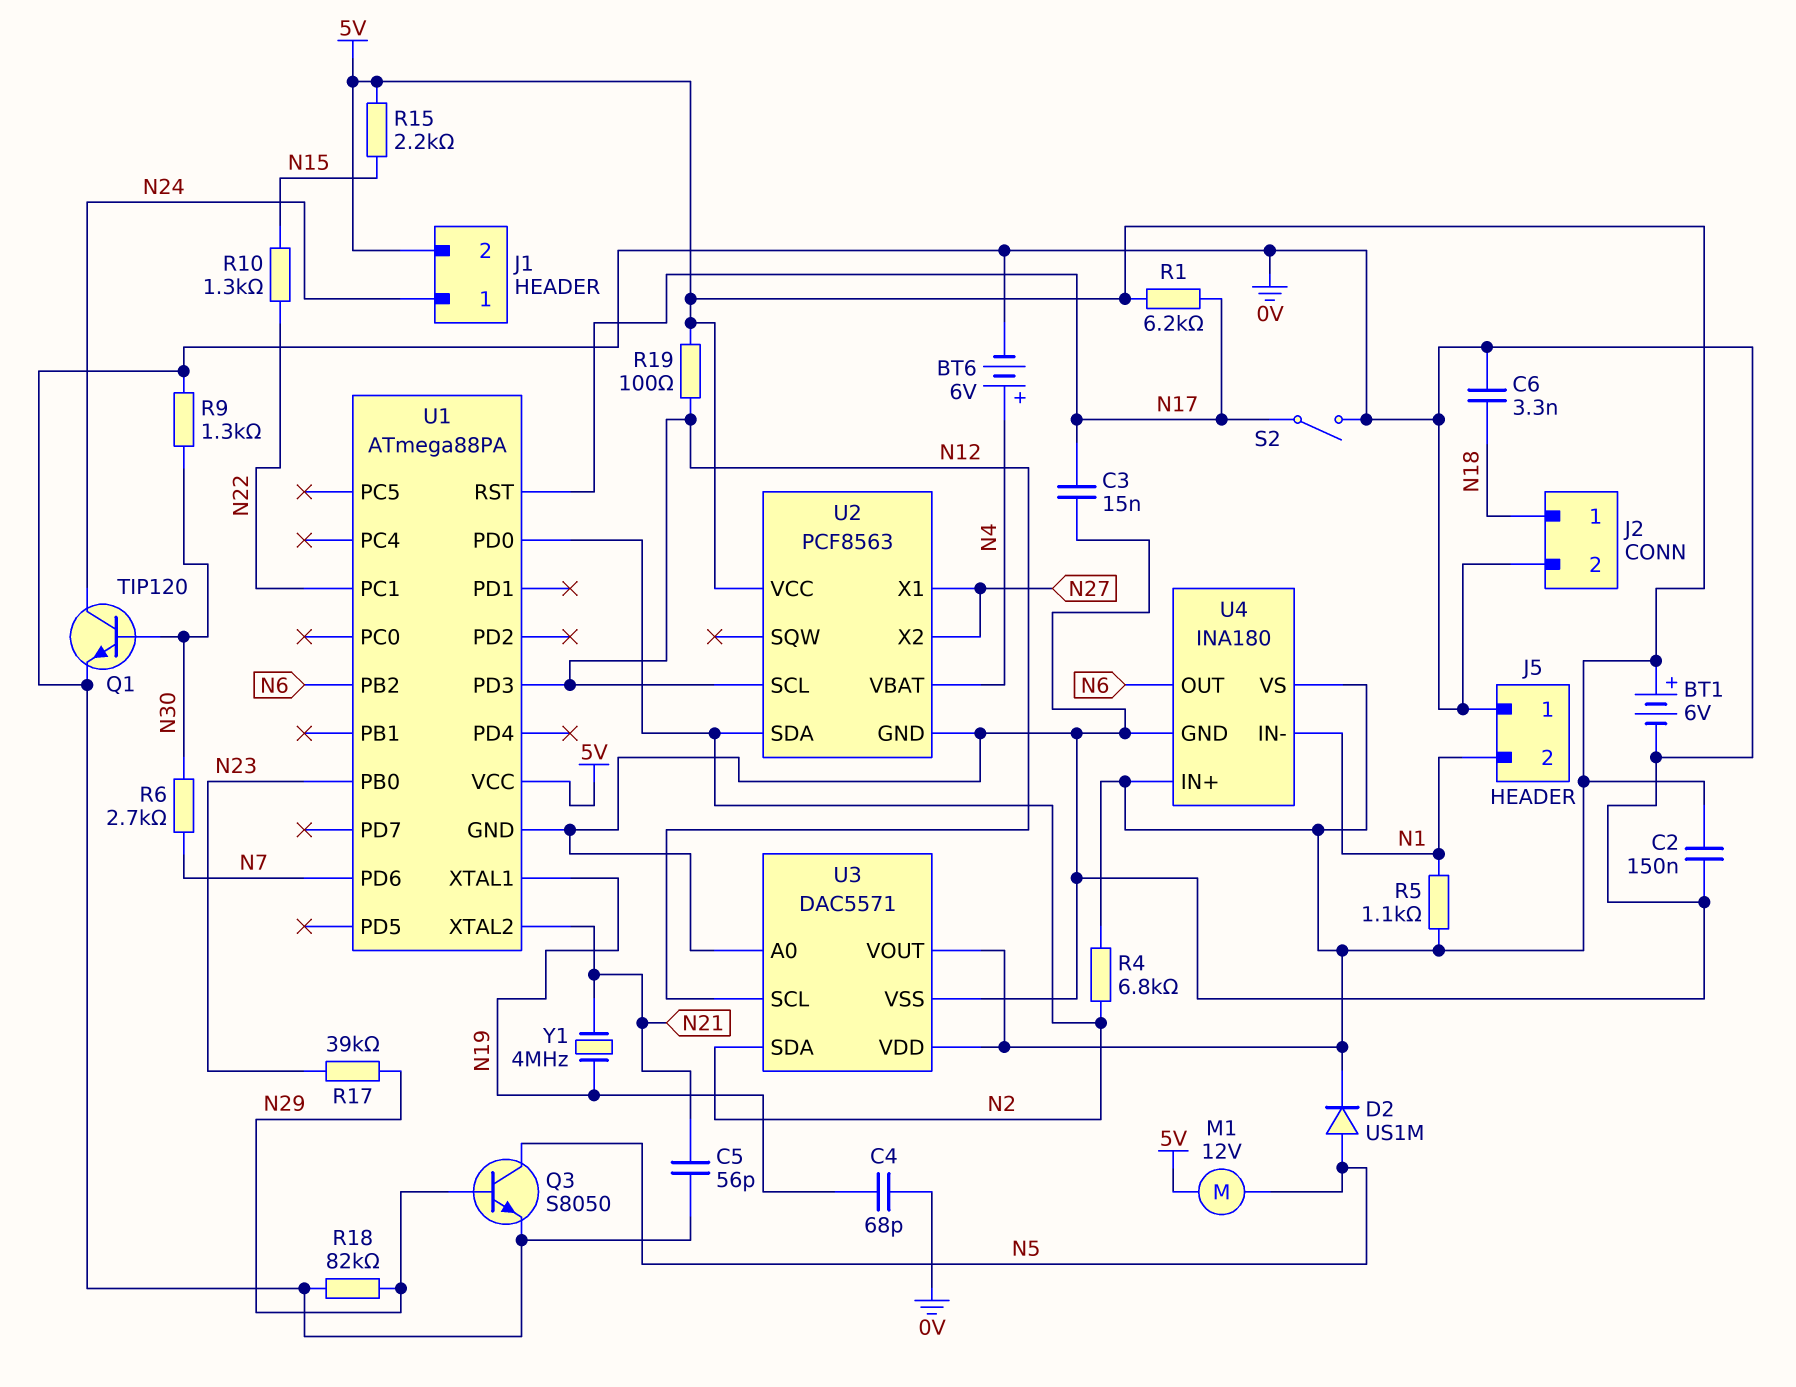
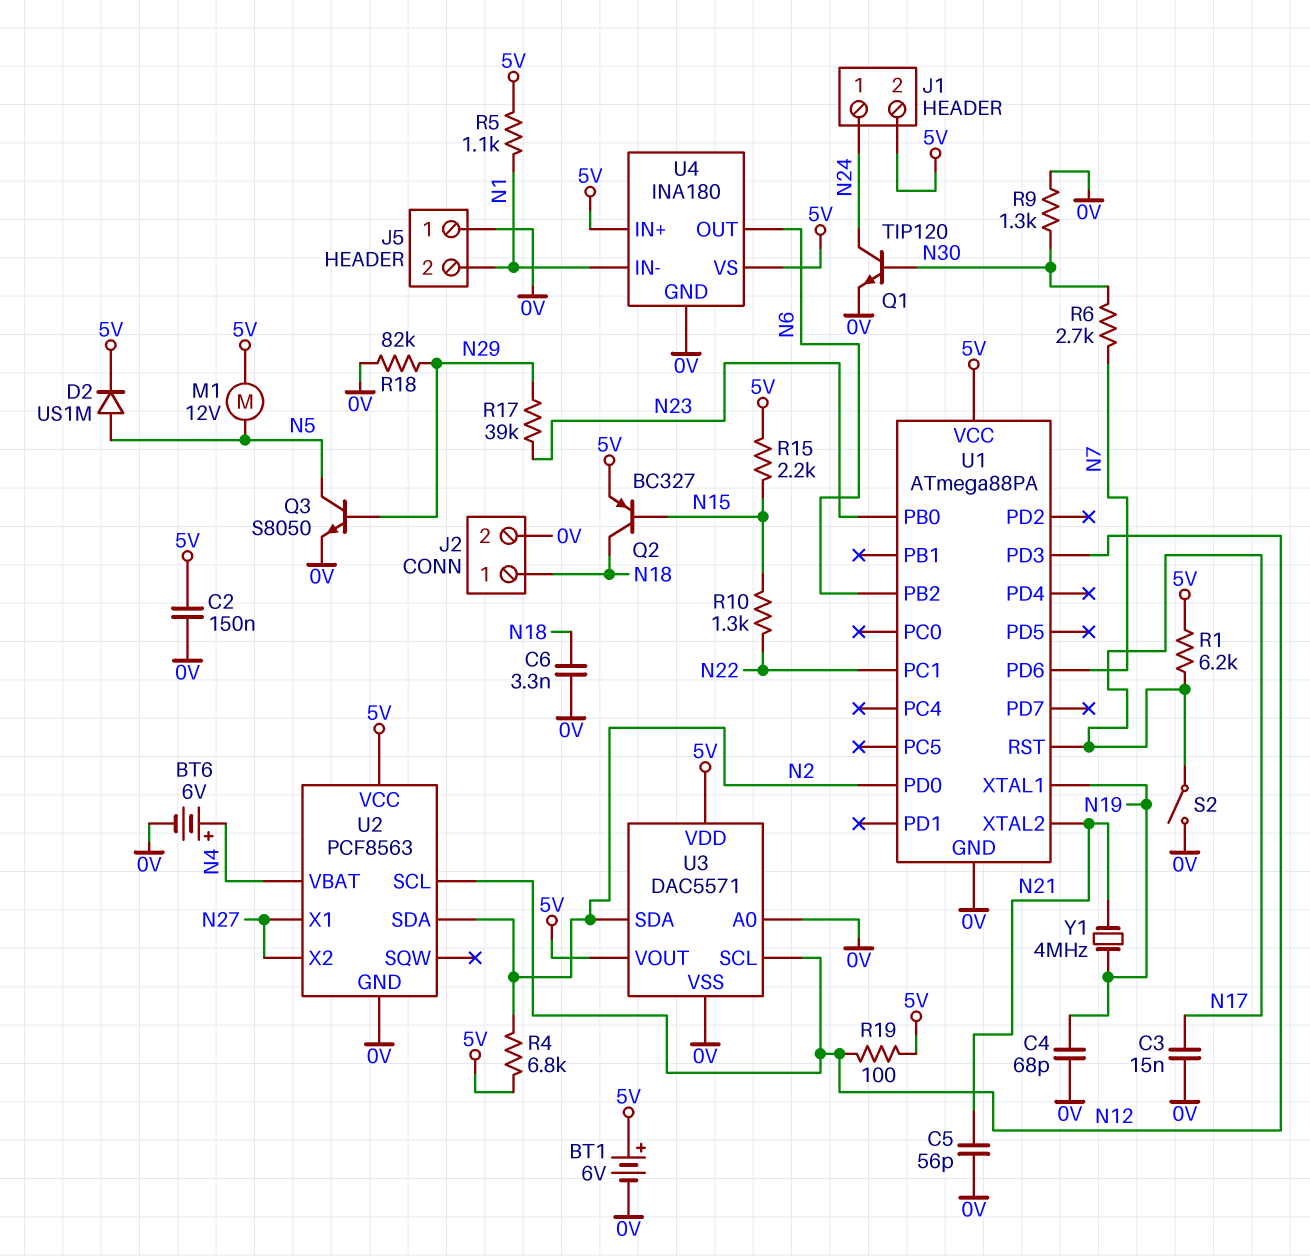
Q2: none -> PNP BC327 (B N15, C N18, E 5V)

